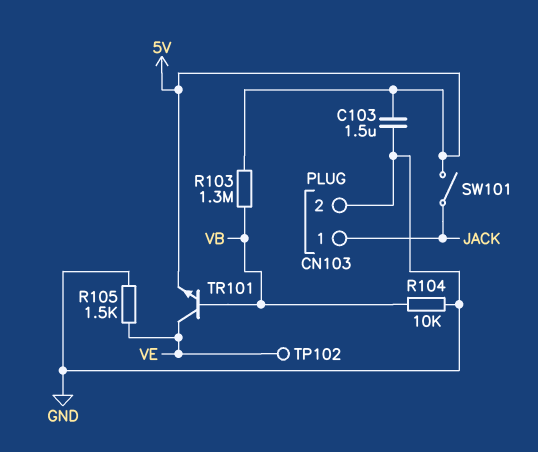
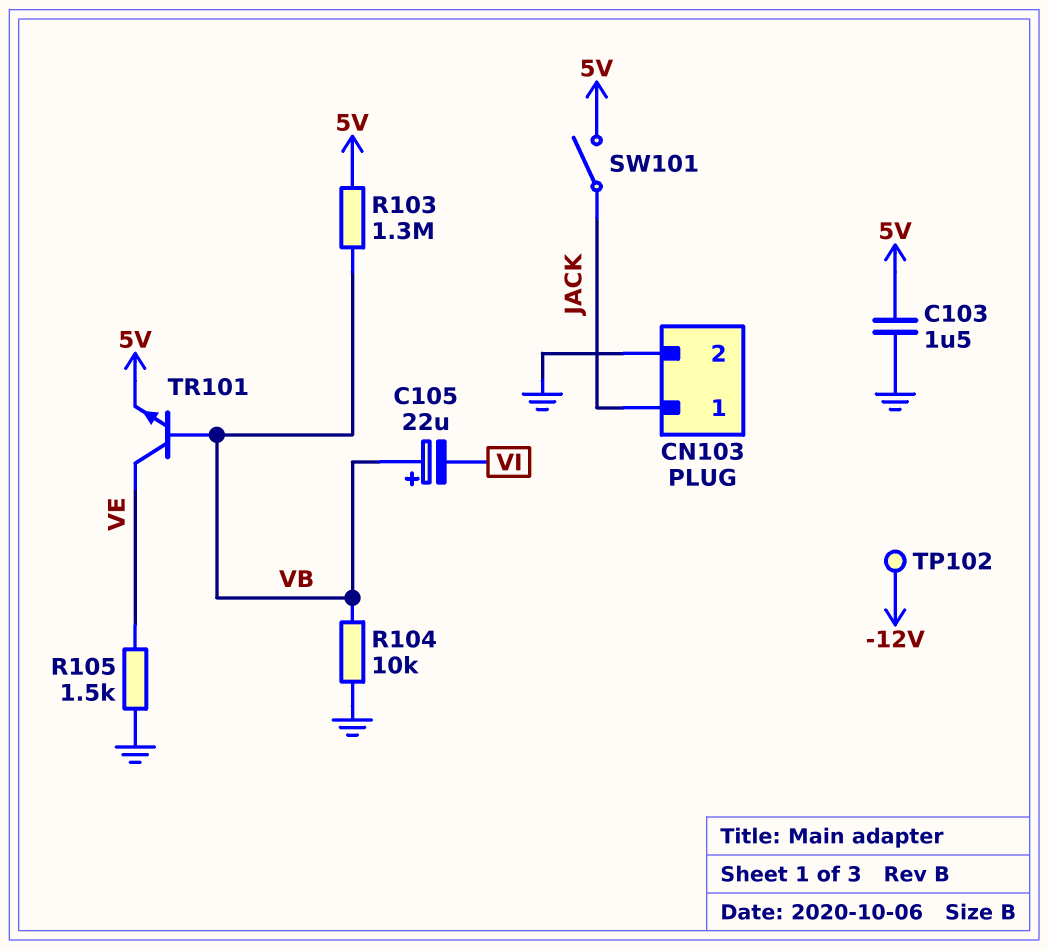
C105: none -> 22uF (plus VB, minus VI)
TP102: test point (VE) -> test point (-12V)

